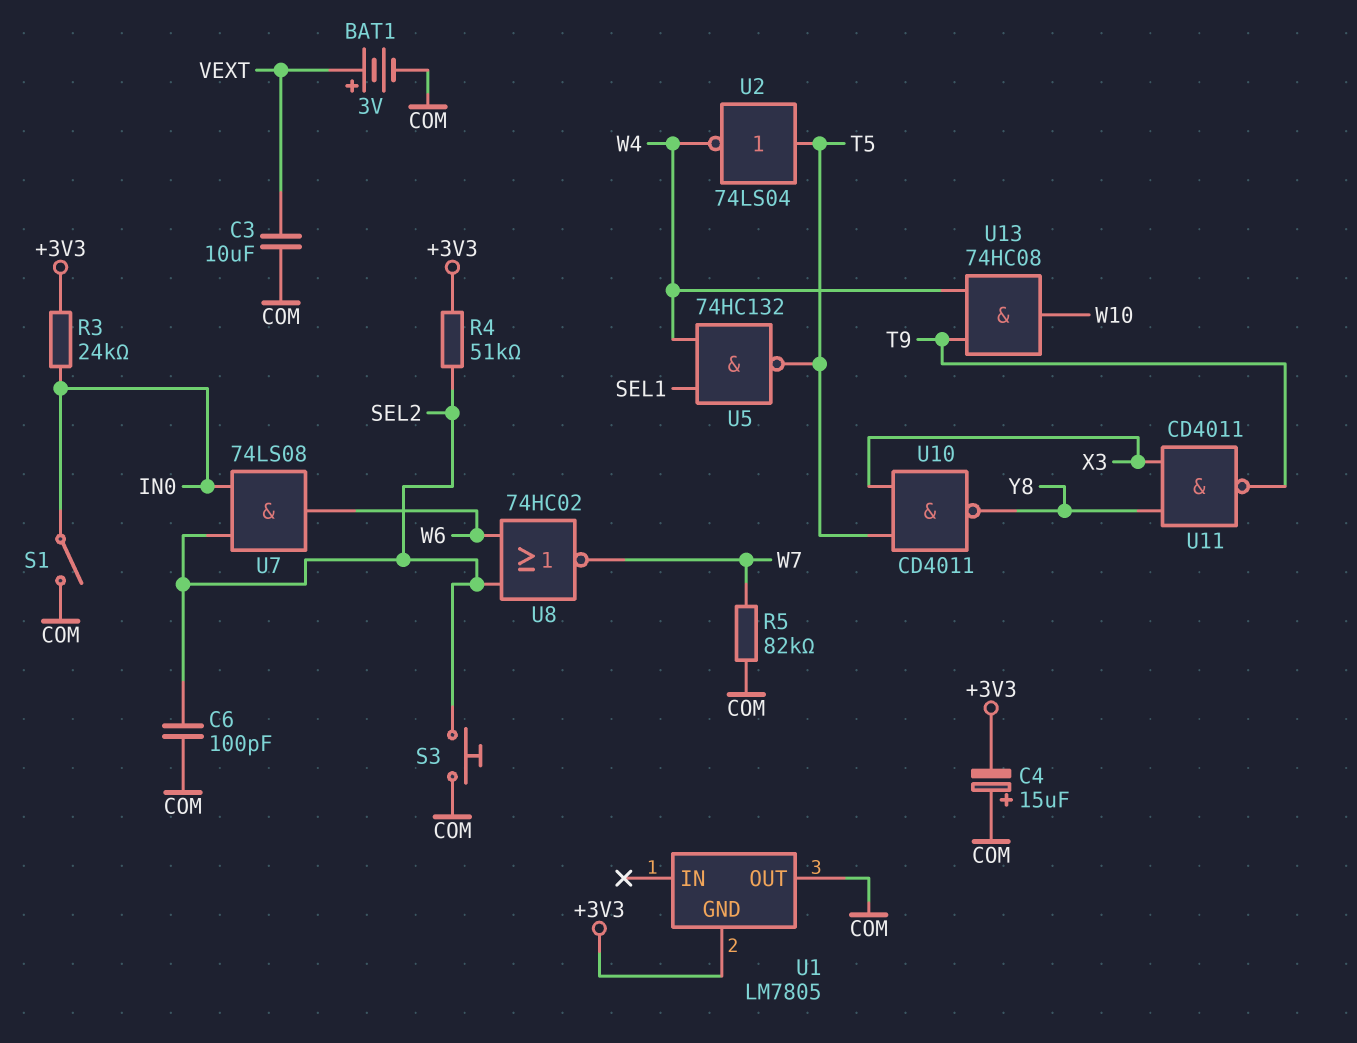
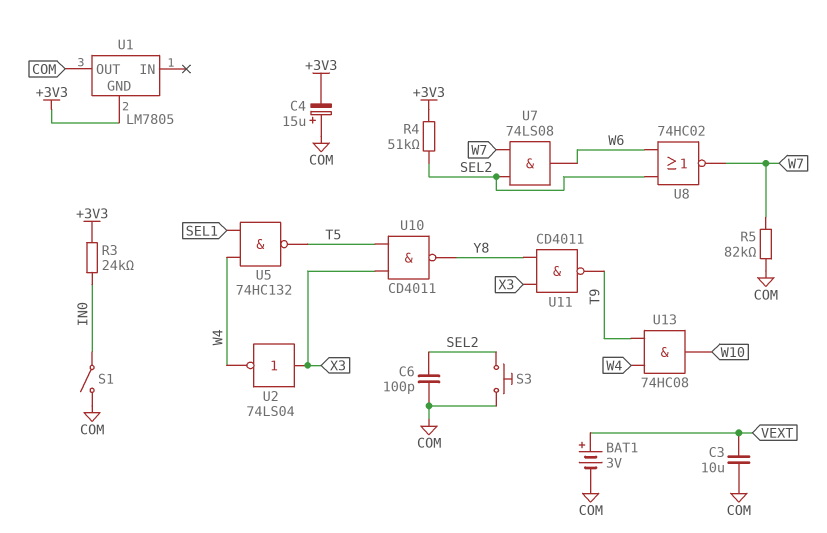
U2: NOT 74LS04 (in T5, out W4) -> NOT 74LS04 (in X3, out W4)
U7: AND 74LS08 (in IN0, in SEL2, out W6) -> AND 74LS08 (in SEL2, in W7, out W6)

